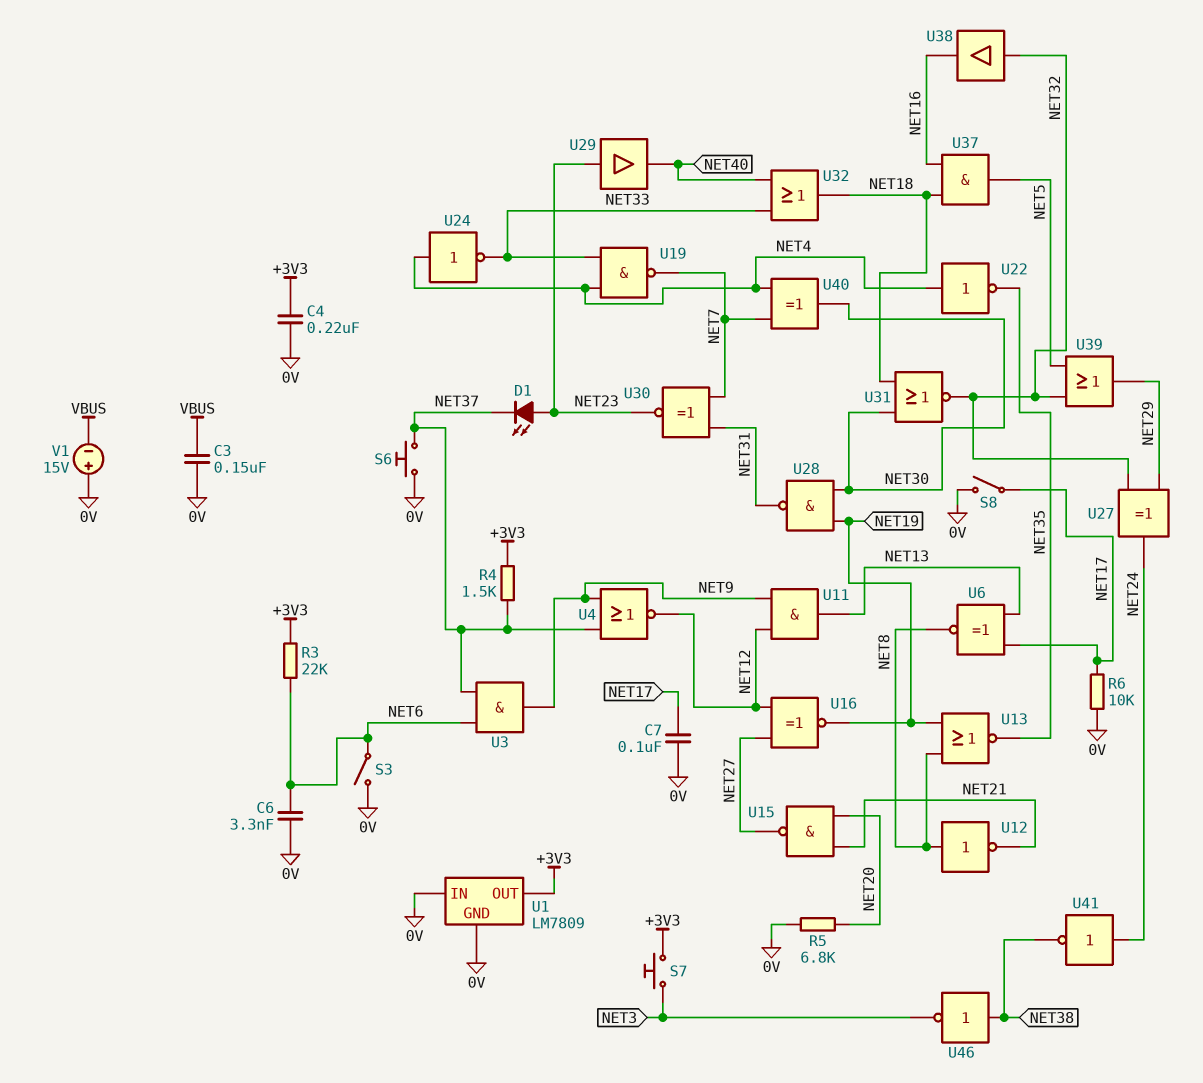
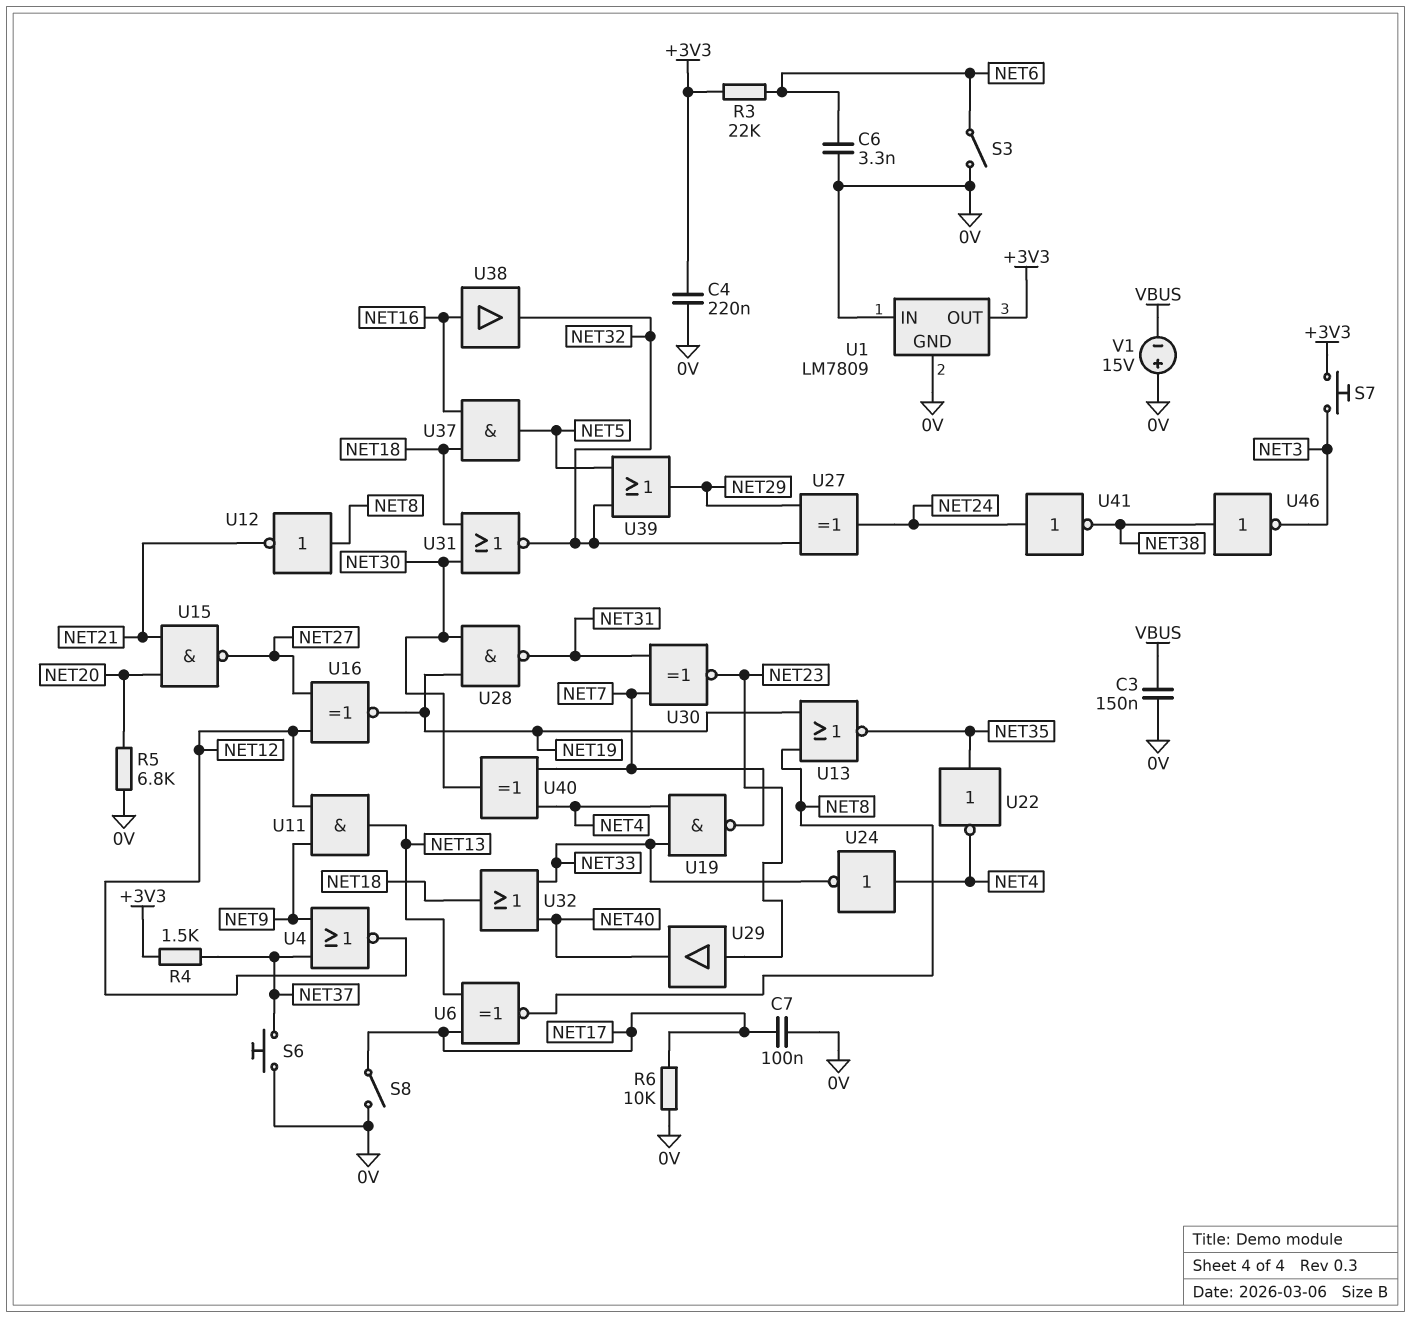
D1: LED (A NET23, K NET37) -> none
U3: AND (in NET6, in NET37, out NET9) -> none
U22: NOT (in NET4, out NET35) -> NOT (in NET35, out NET4)
U38: buffer (in NET32, out NET16) -> buffer (in NET16, out NET32)

